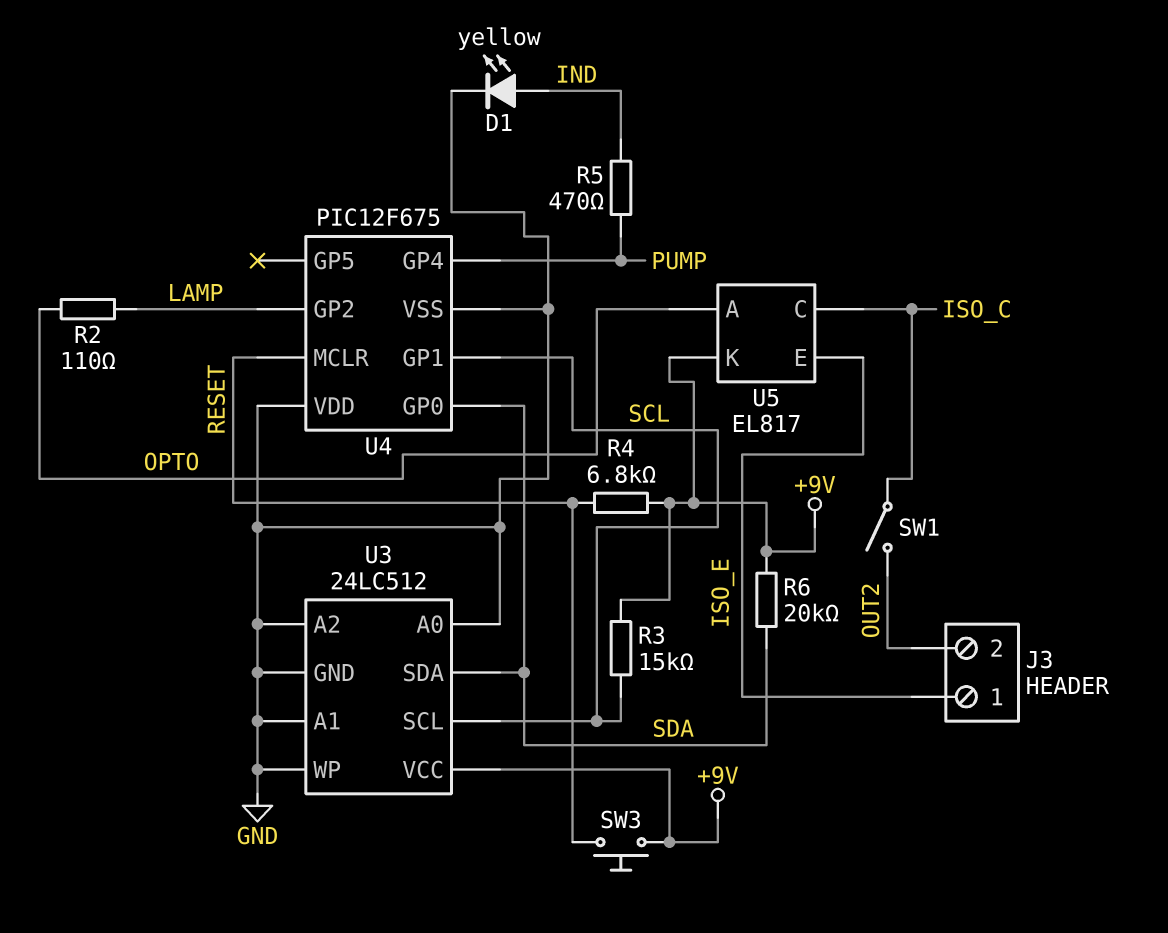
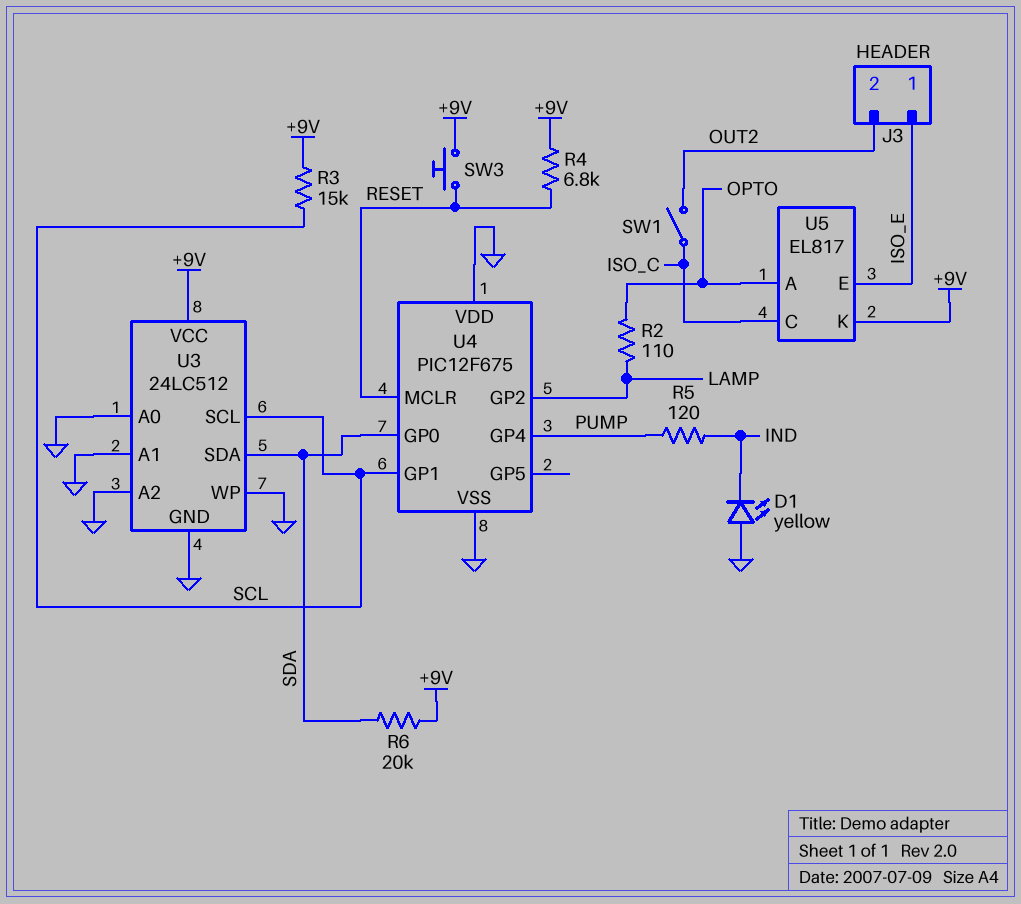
D1: LED yellow (A IND, K GND) -> LED yellow (A GND, K IND)
R5: 470 (IND, PUMP) -> 120 (IND, PUMP)

